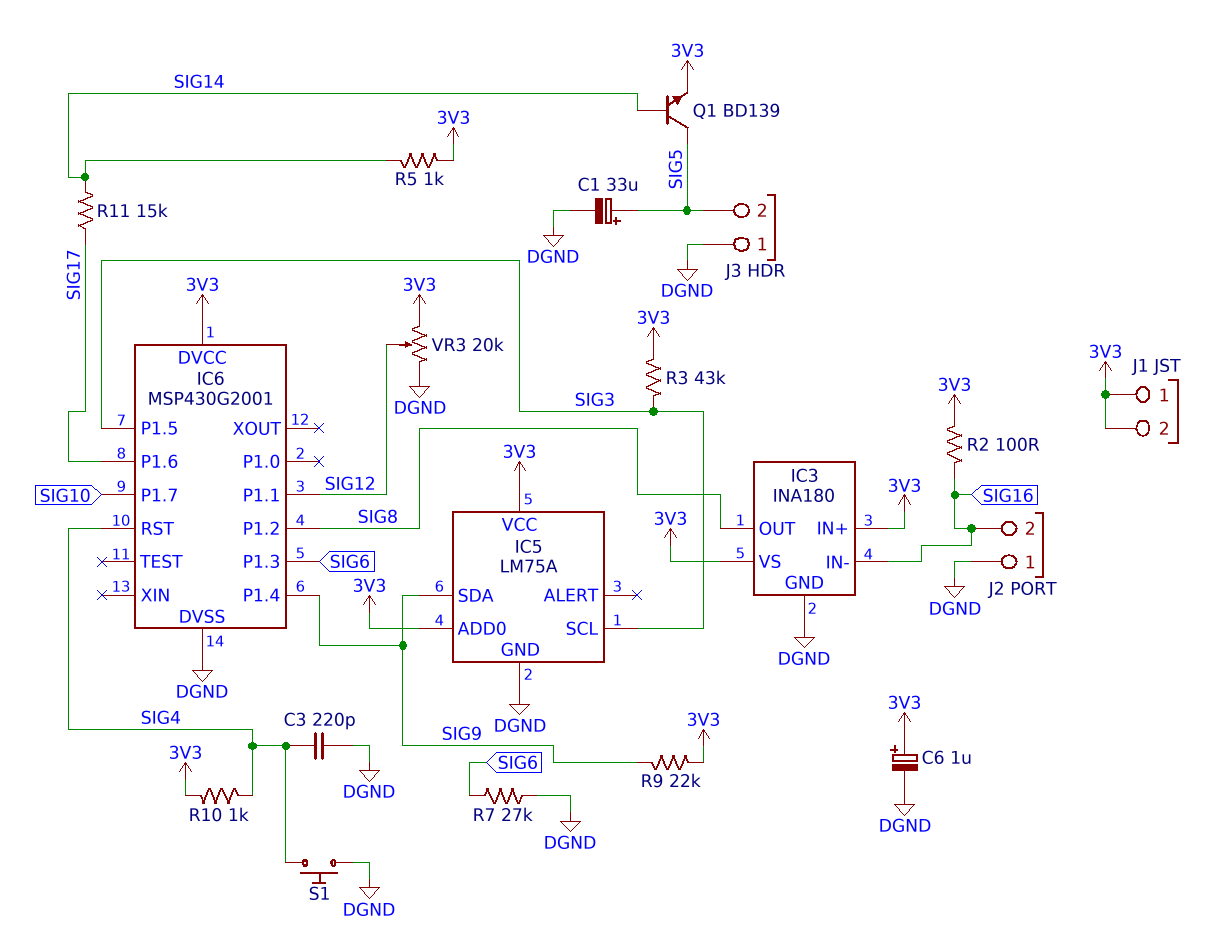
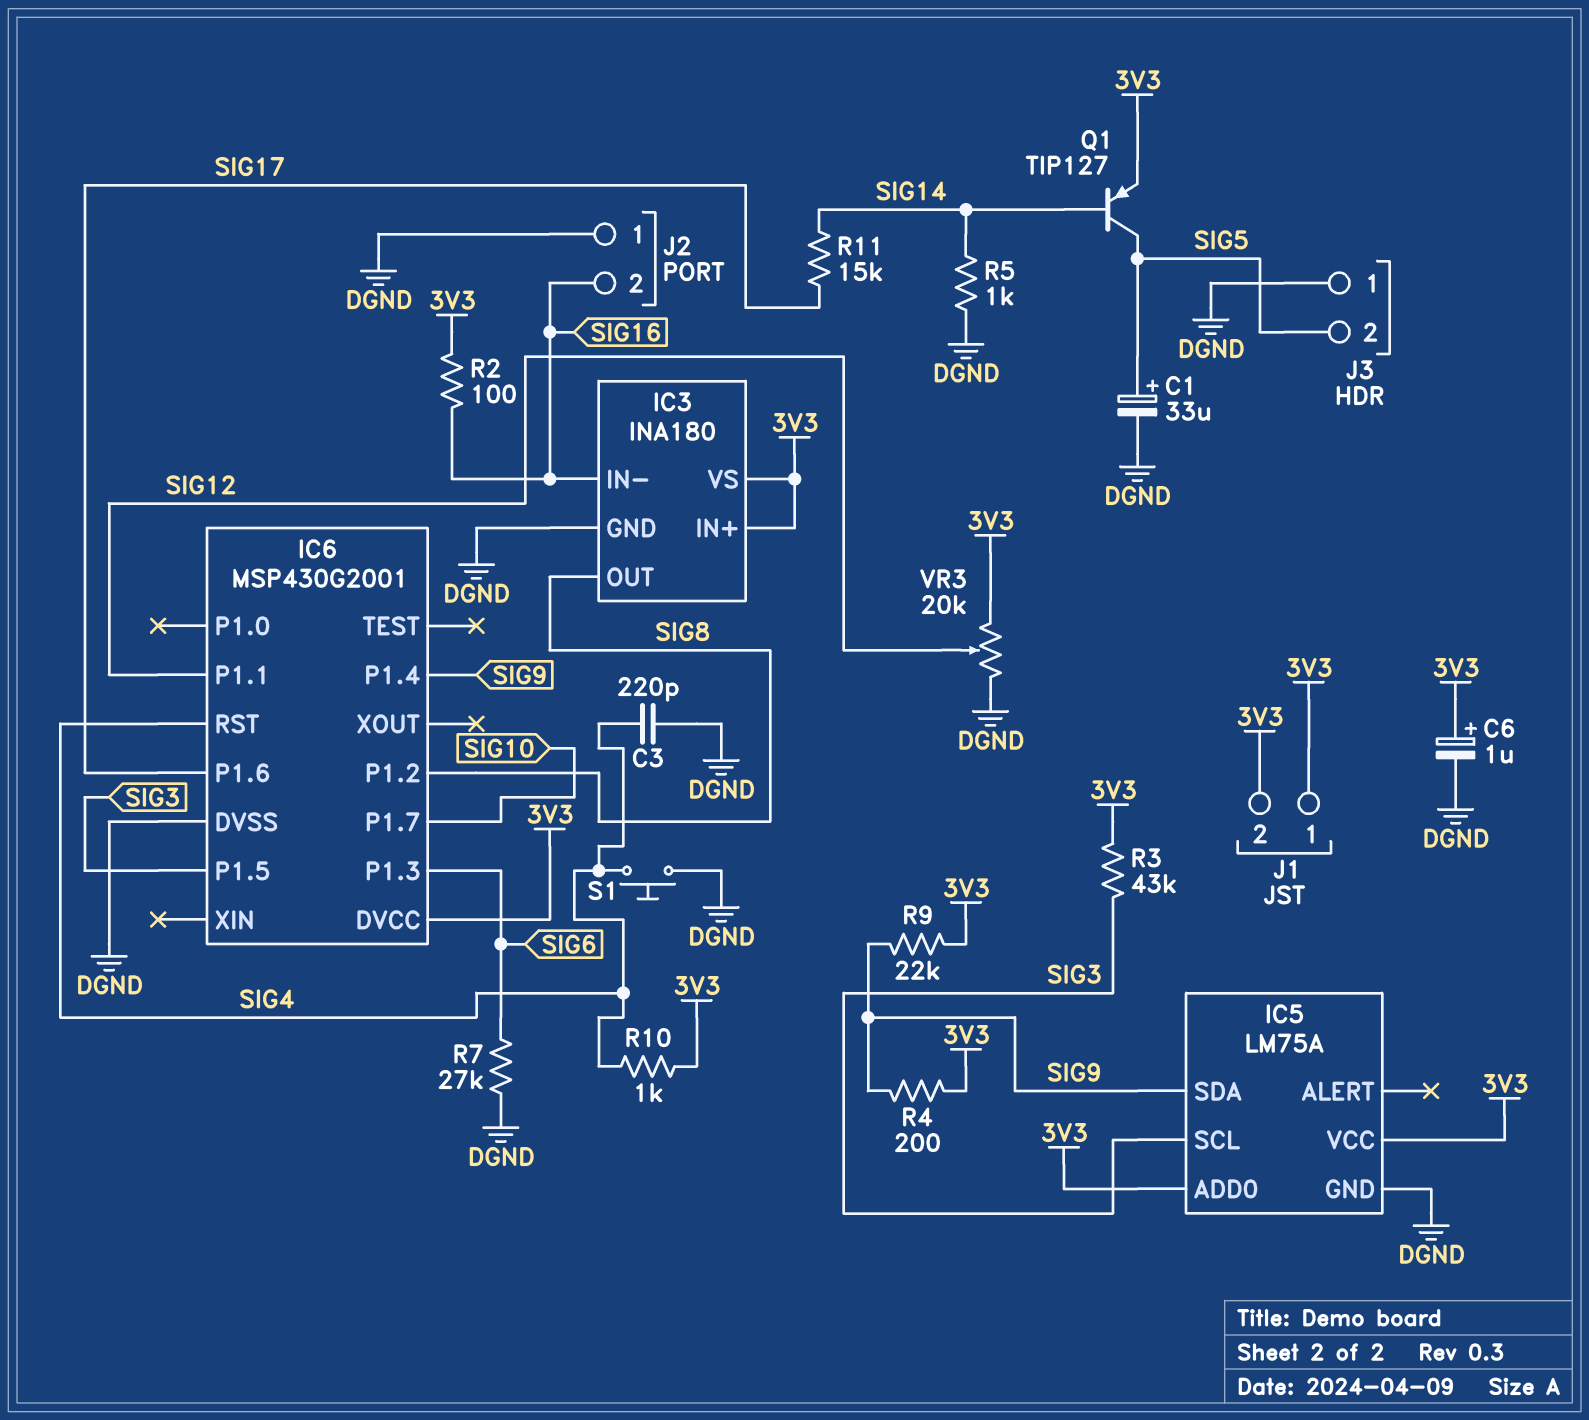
Q1: NPN BD139 (B SIG14, C SIG5, E 3V3) -> PNP TIP127 (B SIG14, C SIG5, E 3V3)
R4: none -> 200 (3V3, SIG9)
R5: 1k (3V3, SIG14) -> 1k (DGND, SIG14)

